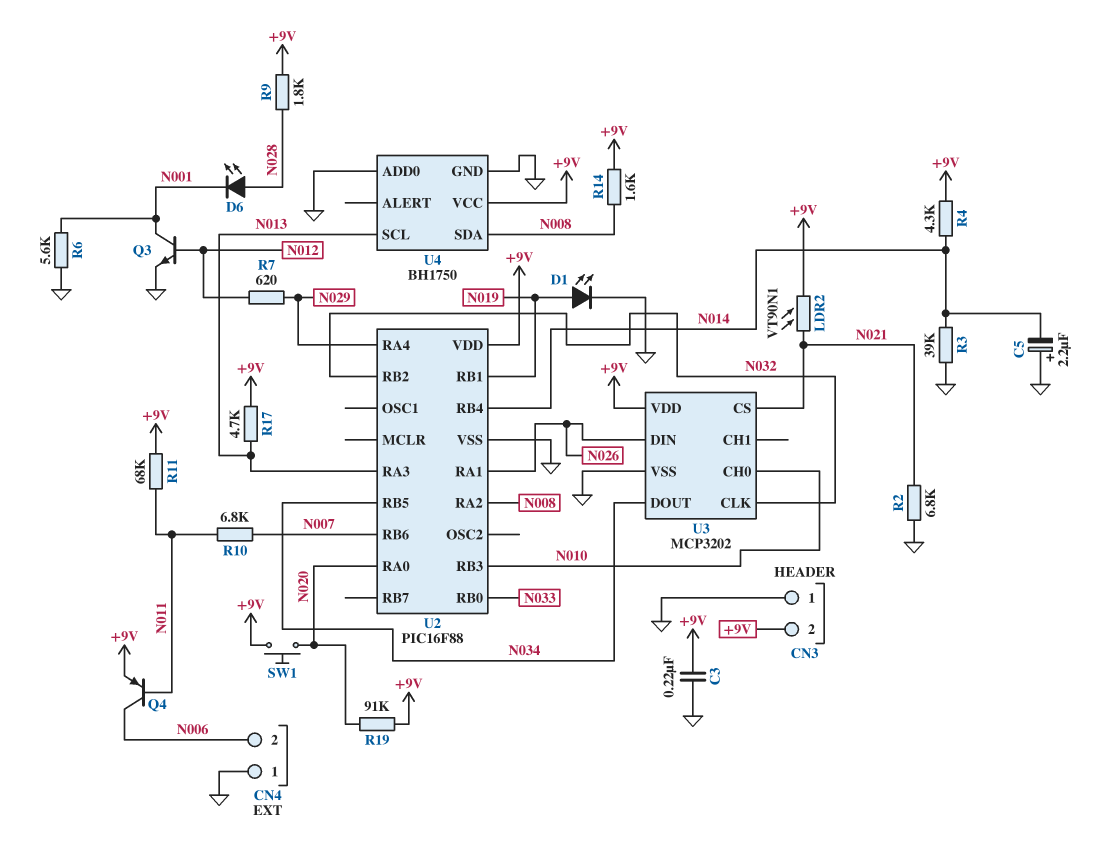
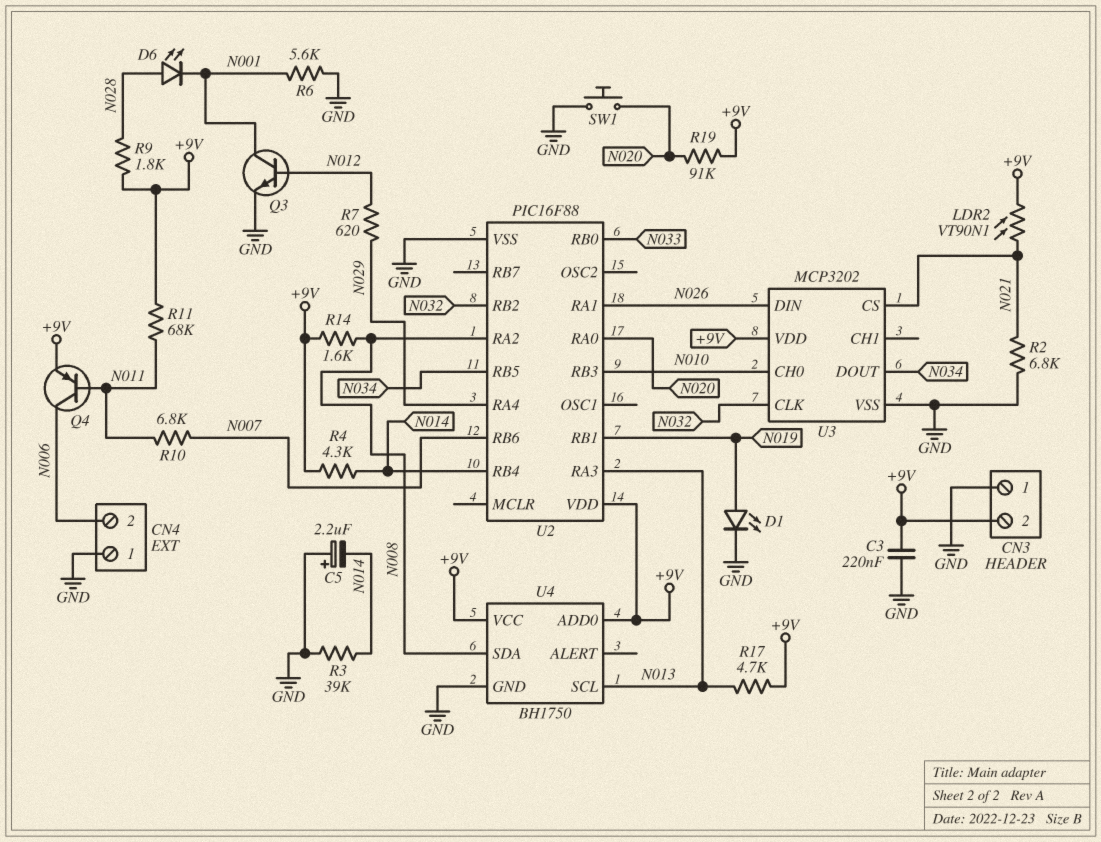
SW1: button (+9V, N020) -> button (GND, N020)
U4 pin ADD0: GND -> +9V

